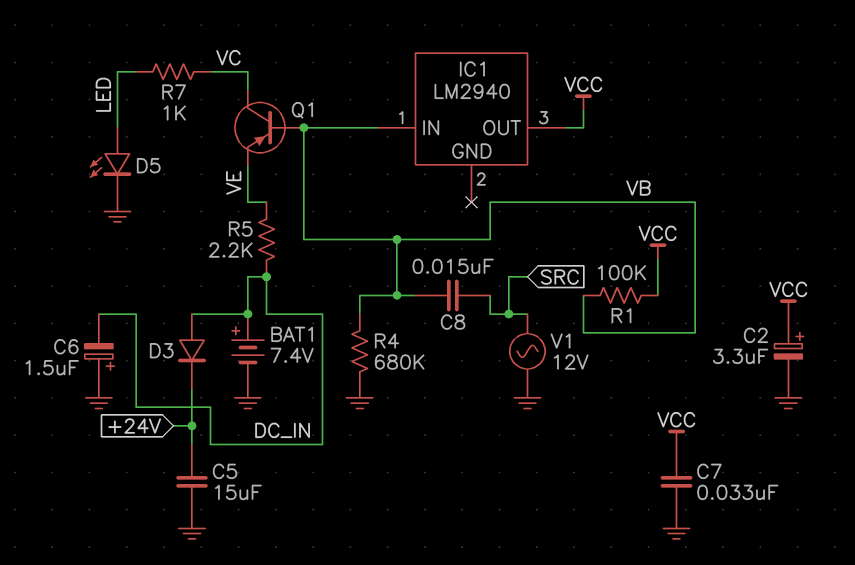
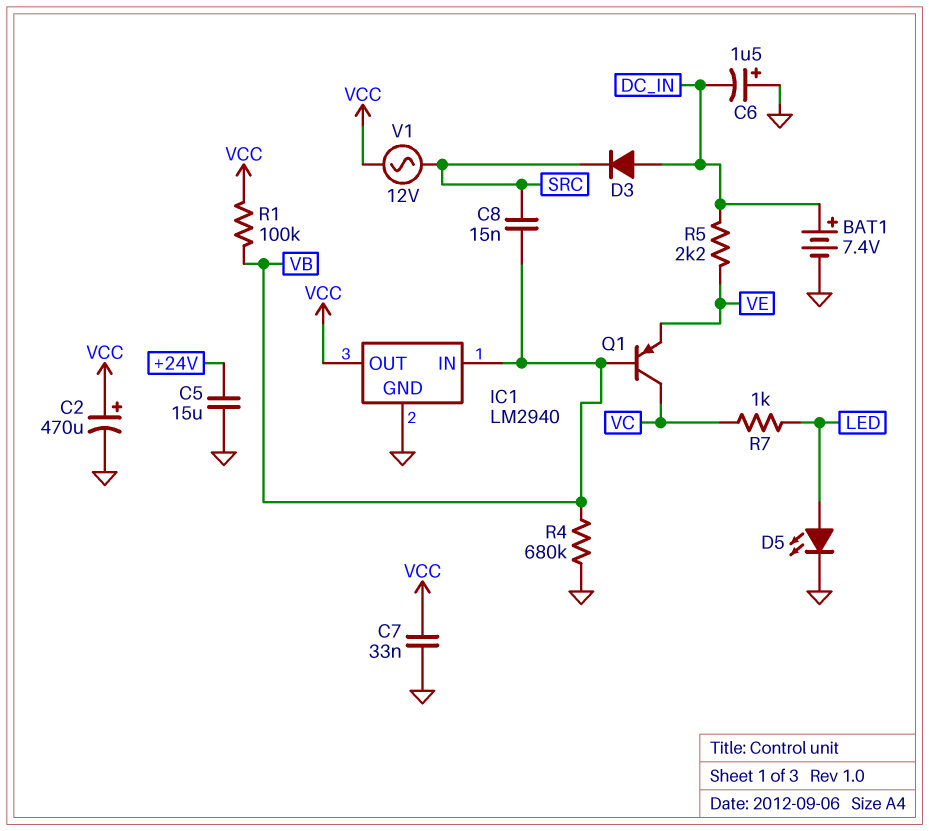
C2: 3.3uF (plus VCC, minus GND) -> 470uF (plus VCC, minus GND)
D3: diode (A DC_IN, K +24V) -> diode (A DC_IN, K SRC)
IC1 pin GND: none -> GND
V1: AC 12V (GND, SRC) -> AC 12V (SRC, VCC)

